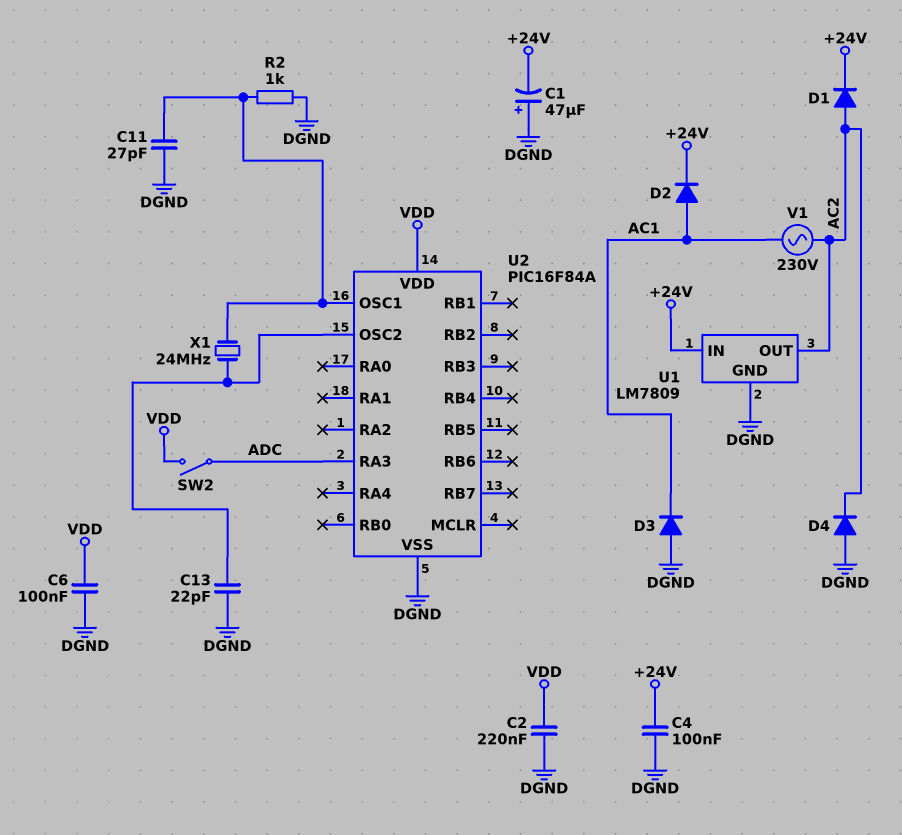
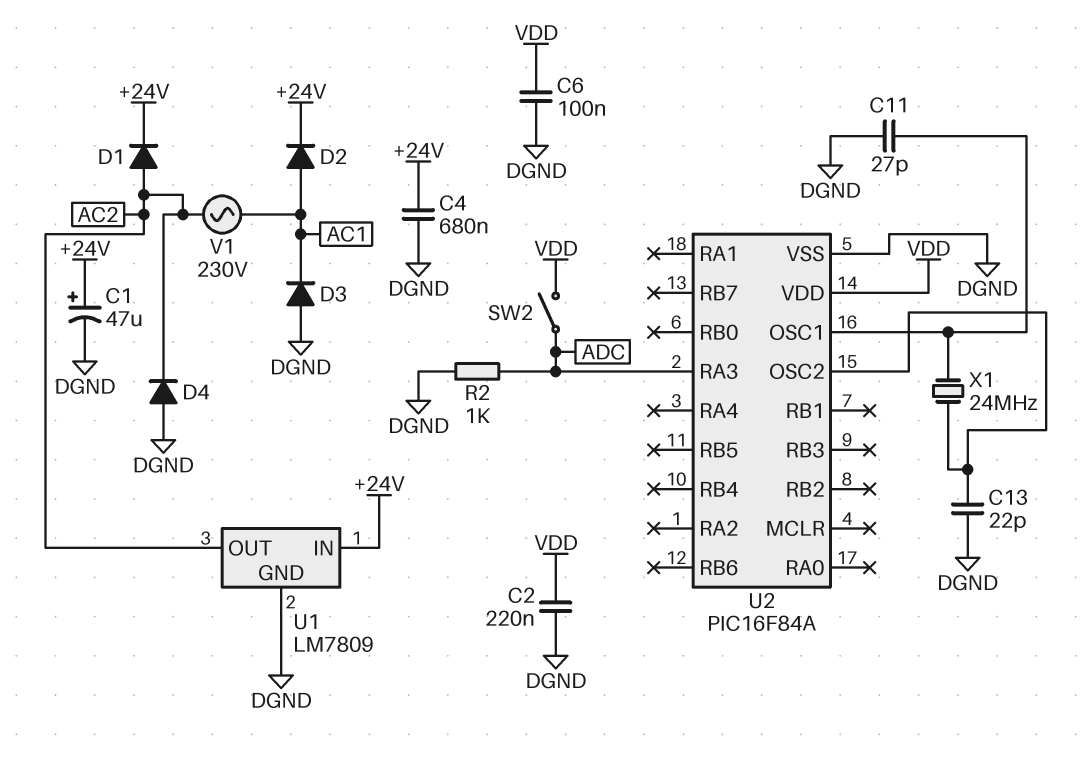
C1: 47uF (plus DGND, minus +24V) -> 47uF (plus +24V, minus DGND)
C4: 100nF (+24V, DGND) -> 680nF (+24V, DGND)
R2: 1k (DGND, U2/OSC1) -> 1k (ADC, DGND)

